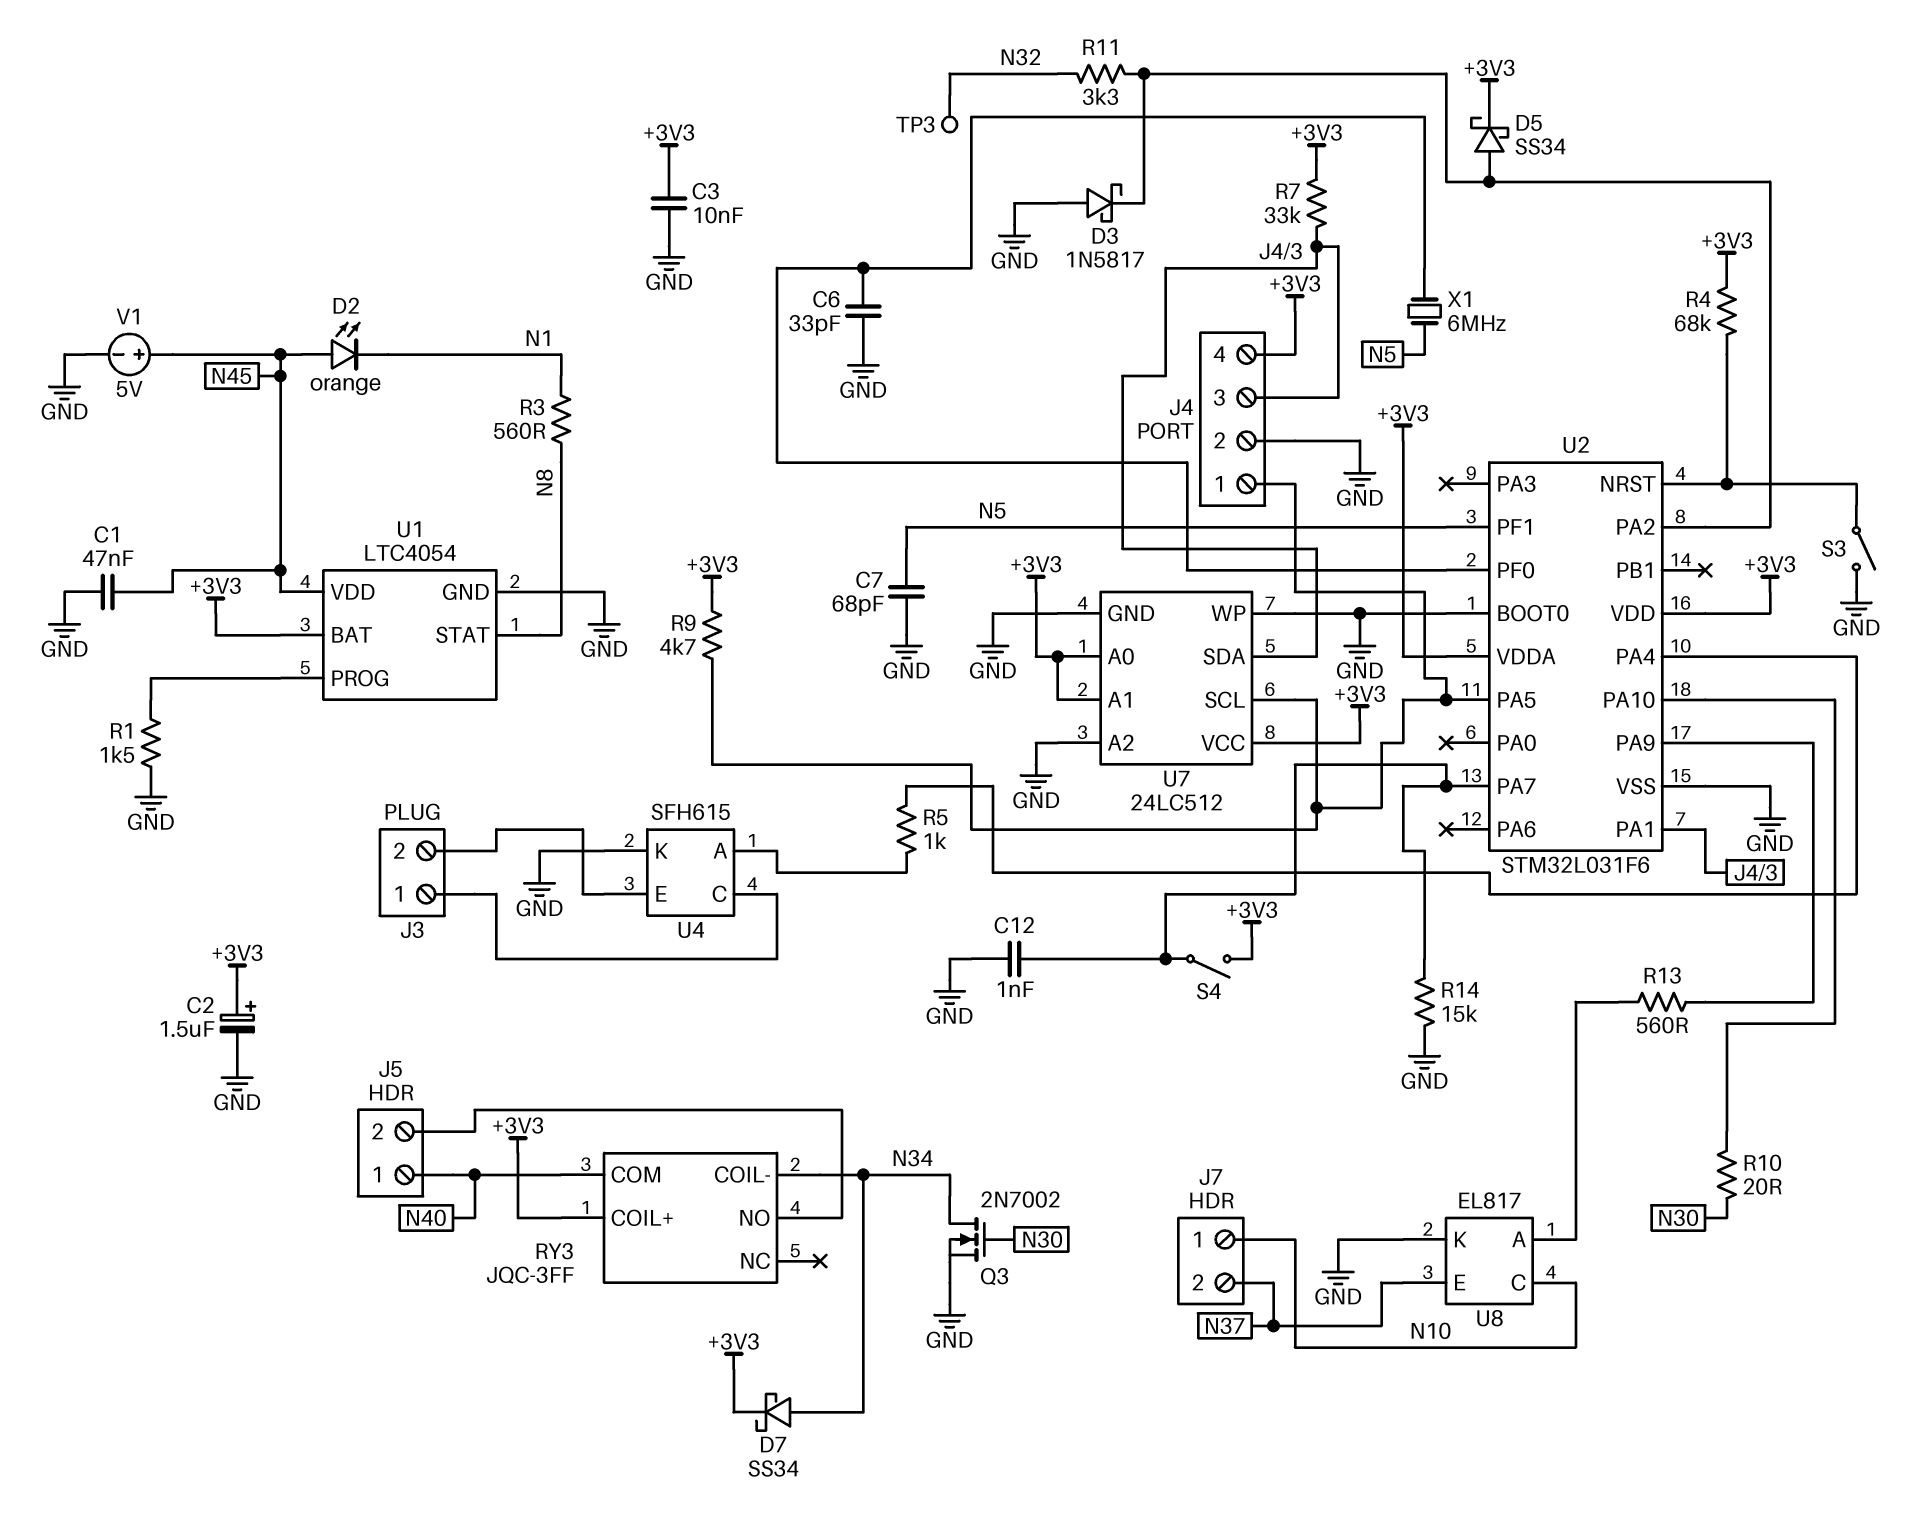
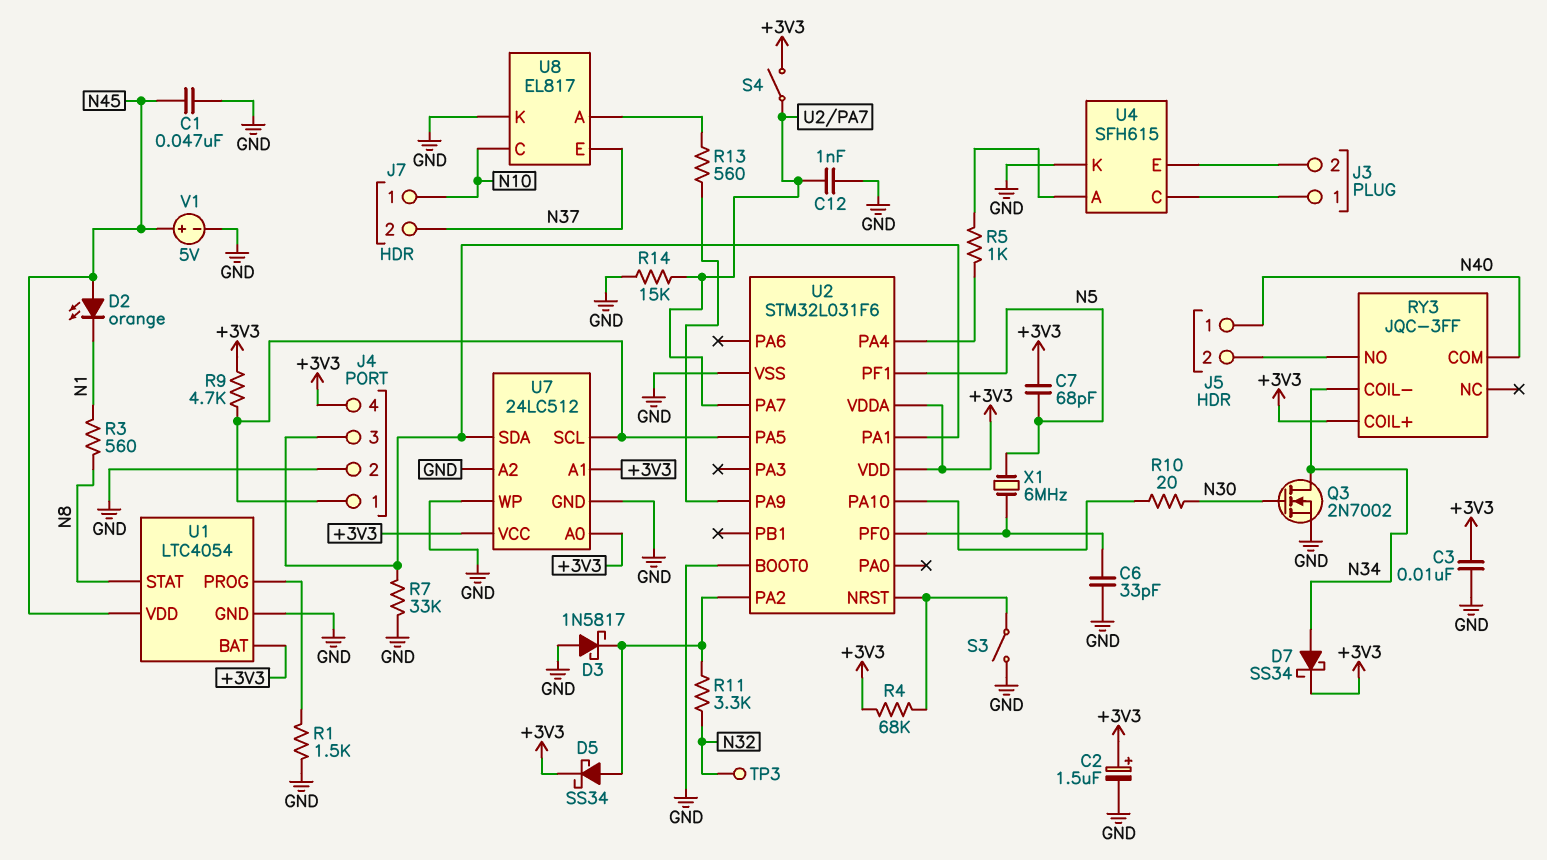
C7: 68pF (GND, N5) -> 68pF (+3V3, N5)
R7: 33k (+3V3, J4/3) -> 33k (GND, J4/3)

